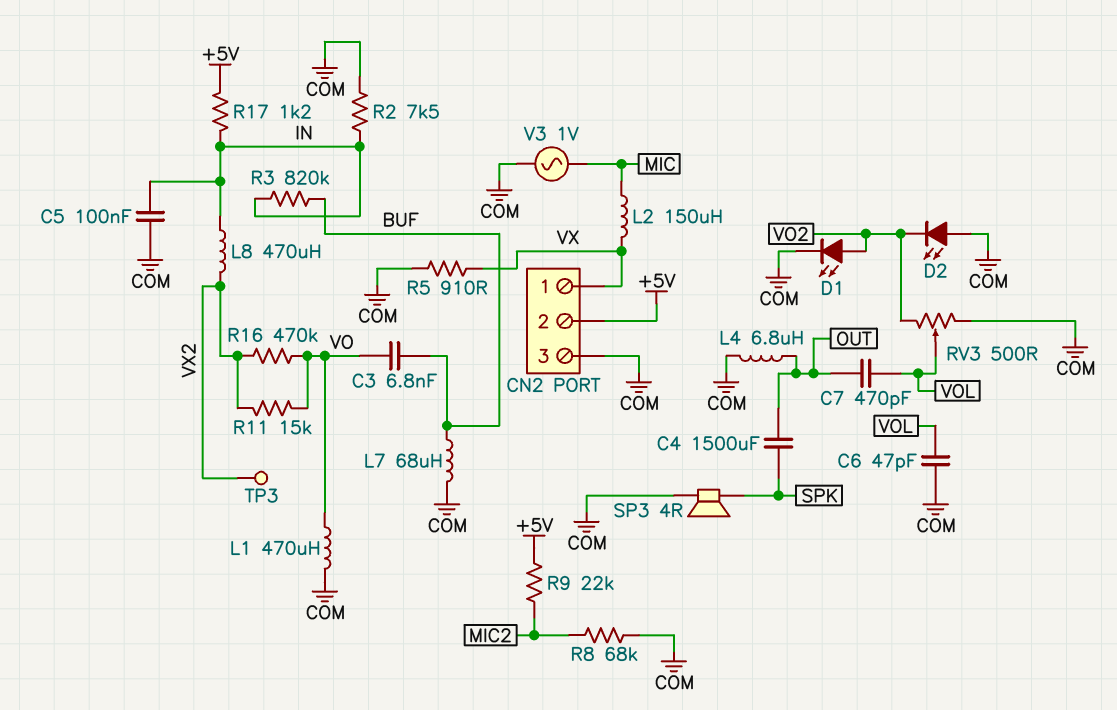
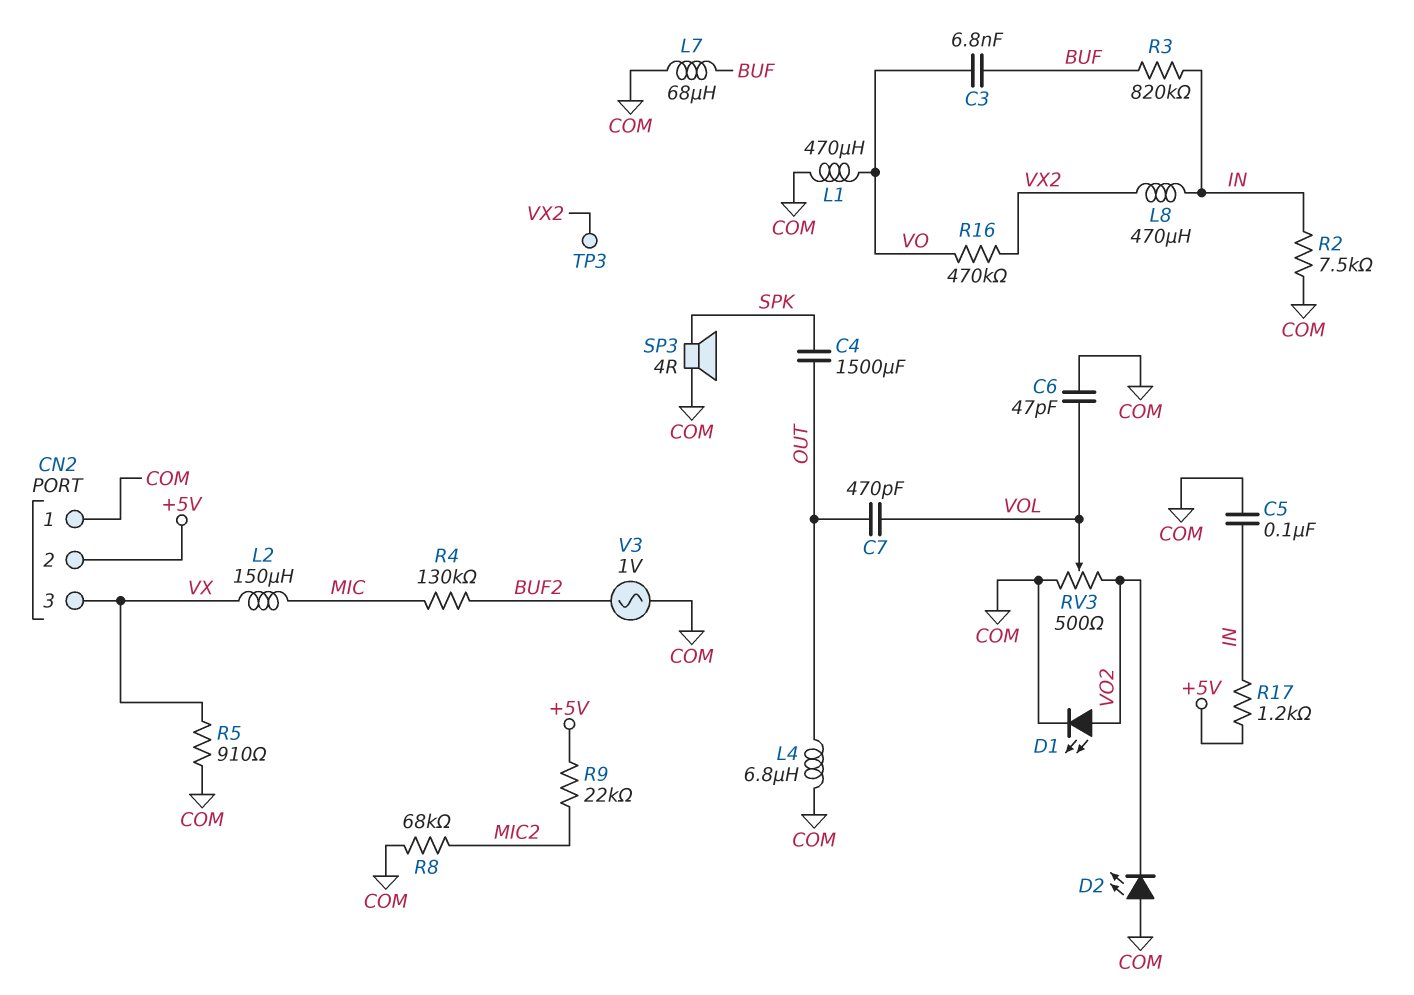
CN2 pin 1: VX -> COM
CN2 pin 3: COM -> VX
R4: none -> 130k (BUF2, MIC)
R11: 15k (VO, VX2) -> none
V3: AC 1V (COM, MIC) -> AC 1V (BUF2, COM)

